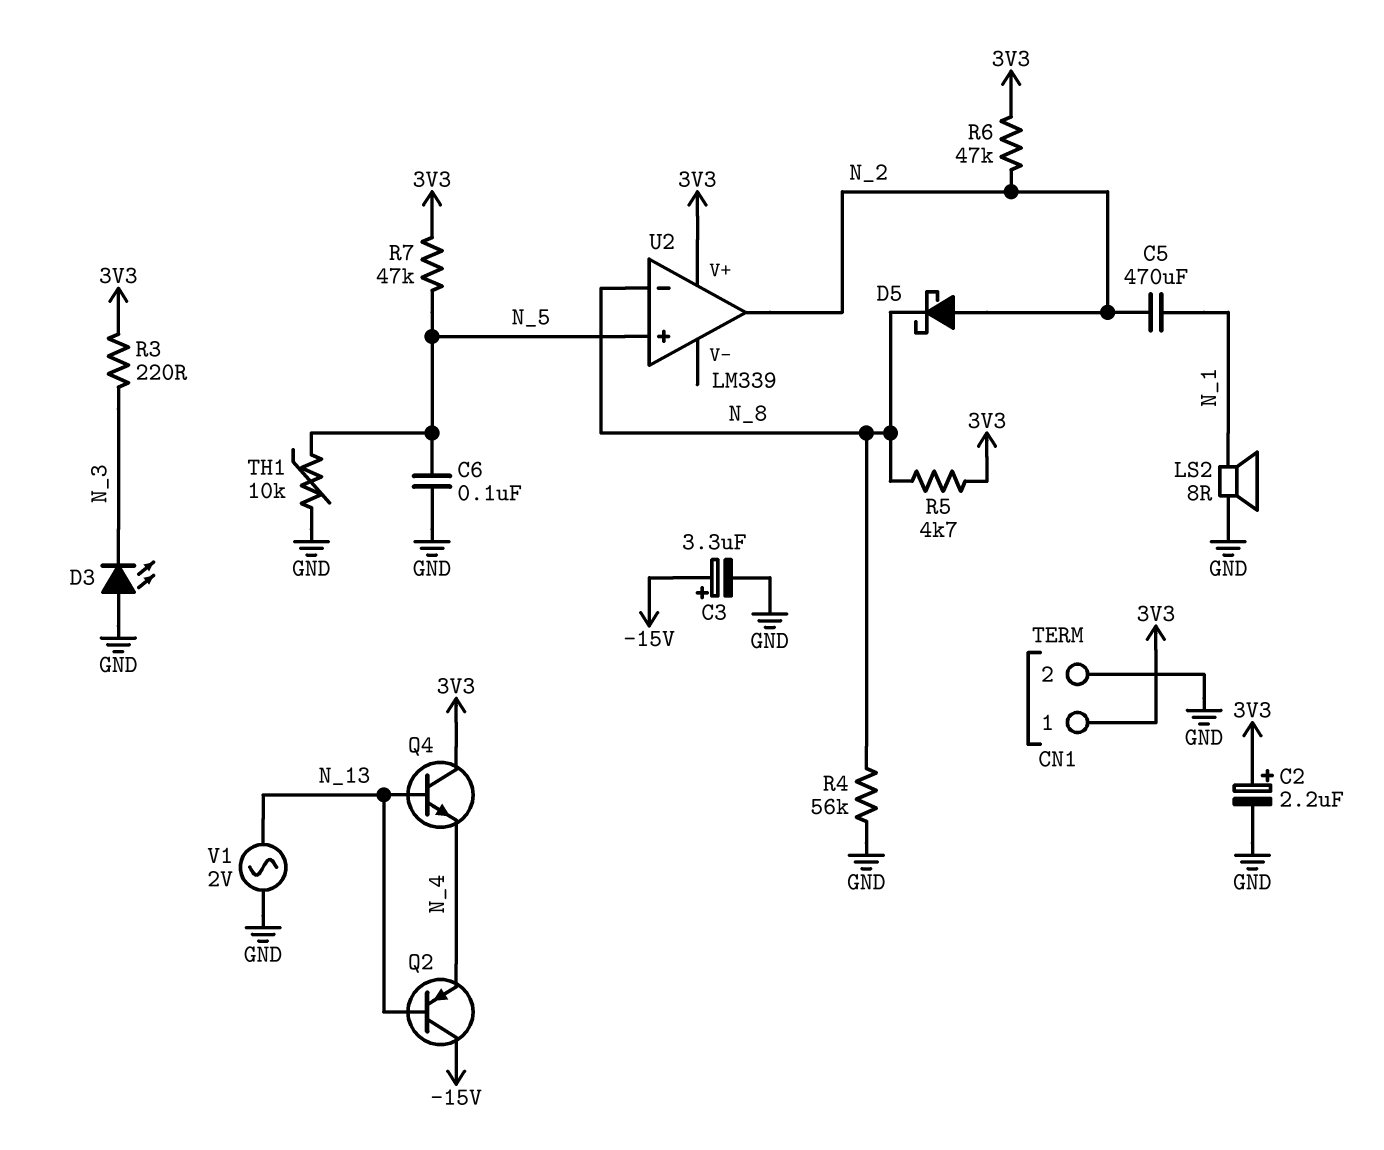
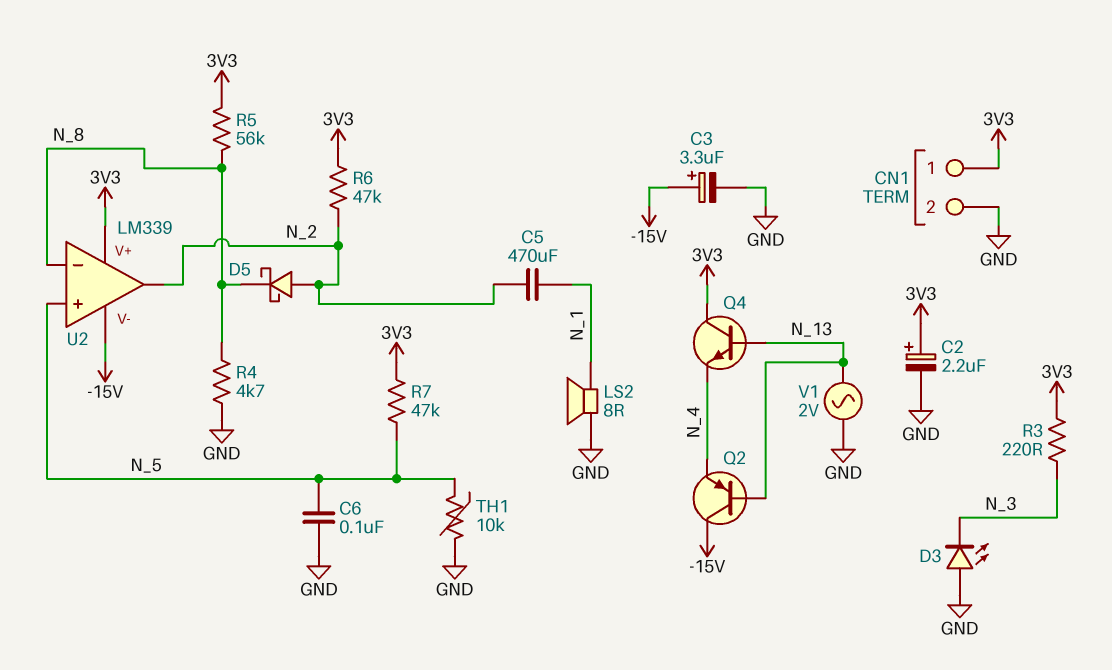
R4: 56k (GND, N_8) -> 4.7k (GND, N_8)
R5: 4.7k (3V3, N_8) -> 56k (3V3, N_8)
U2 pin V-: none -> -15V

